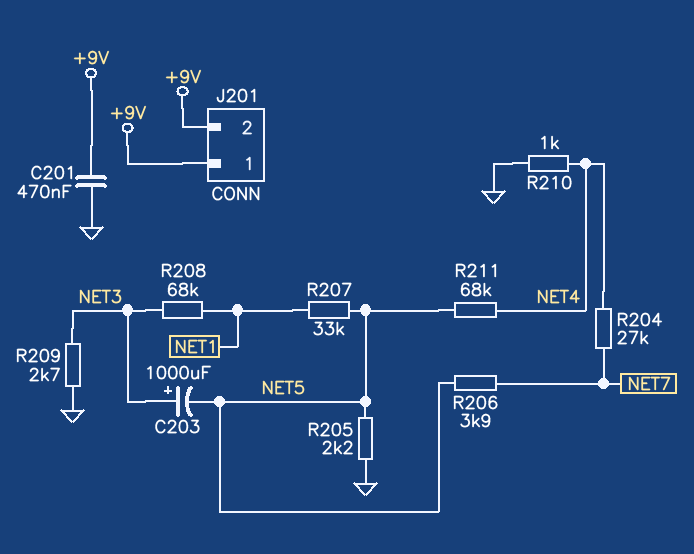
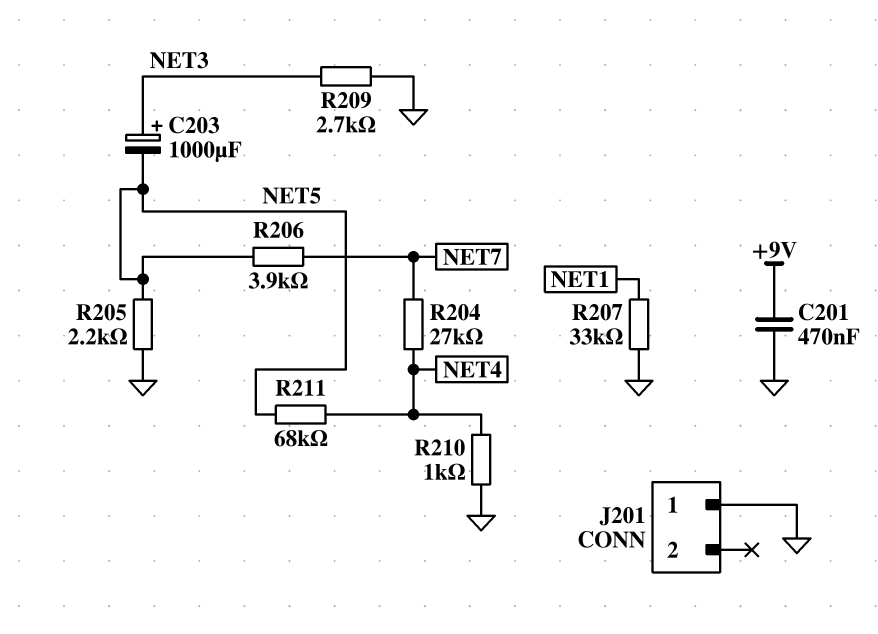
J201 pin 1: +9V -> GND
J201 pin 2: +9V -> none
R207: 33k (NET1, NET5) -> 33k (GND, NET1)
R208: 68k (NET1, NET3) -> none

